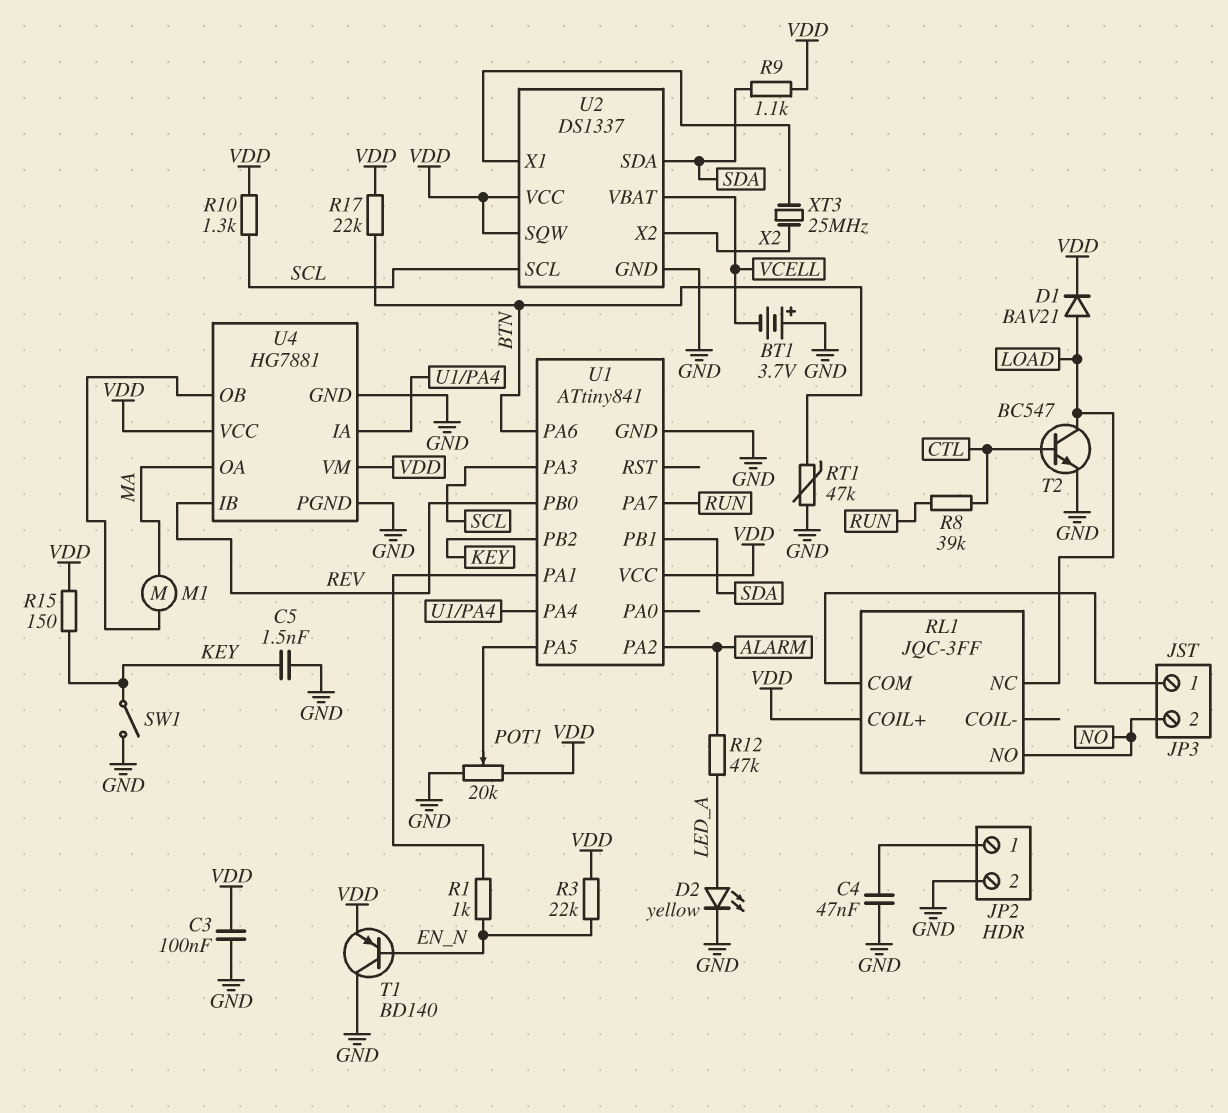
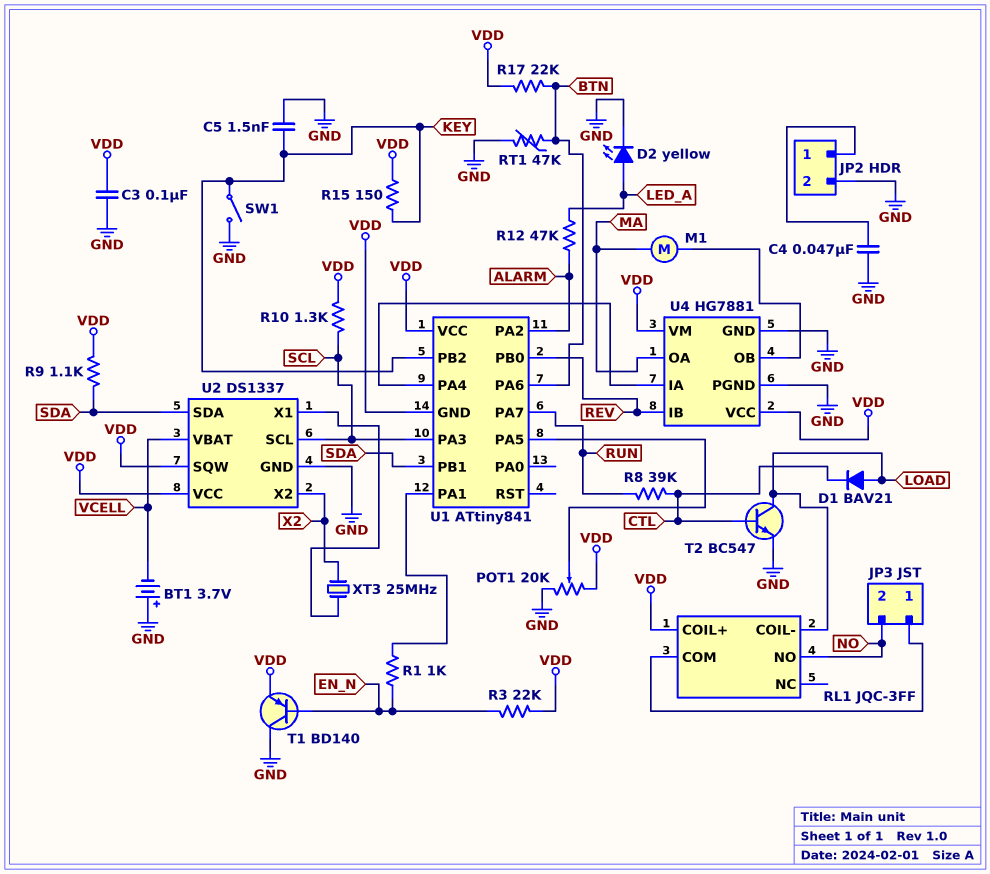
D1: diode BAV21 (A LOAD, K VDD) -> diode BAV21 (A LOAD, K CTL)
RL1 pin COIL-: none -> LOAD
RL1 pin NC: LOAD -> none
U1 pin GND: GND -> VDD

